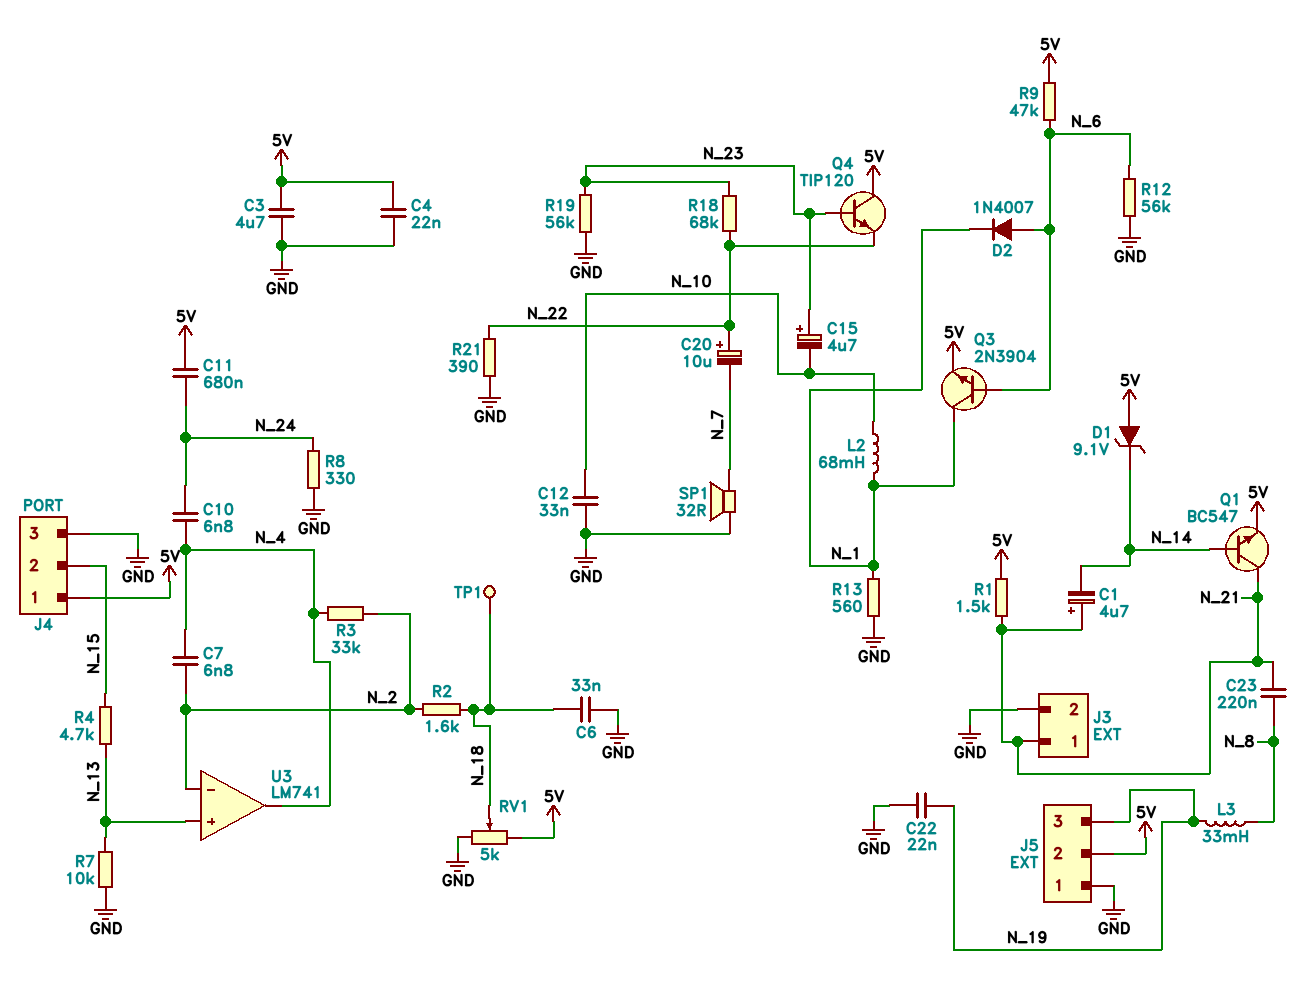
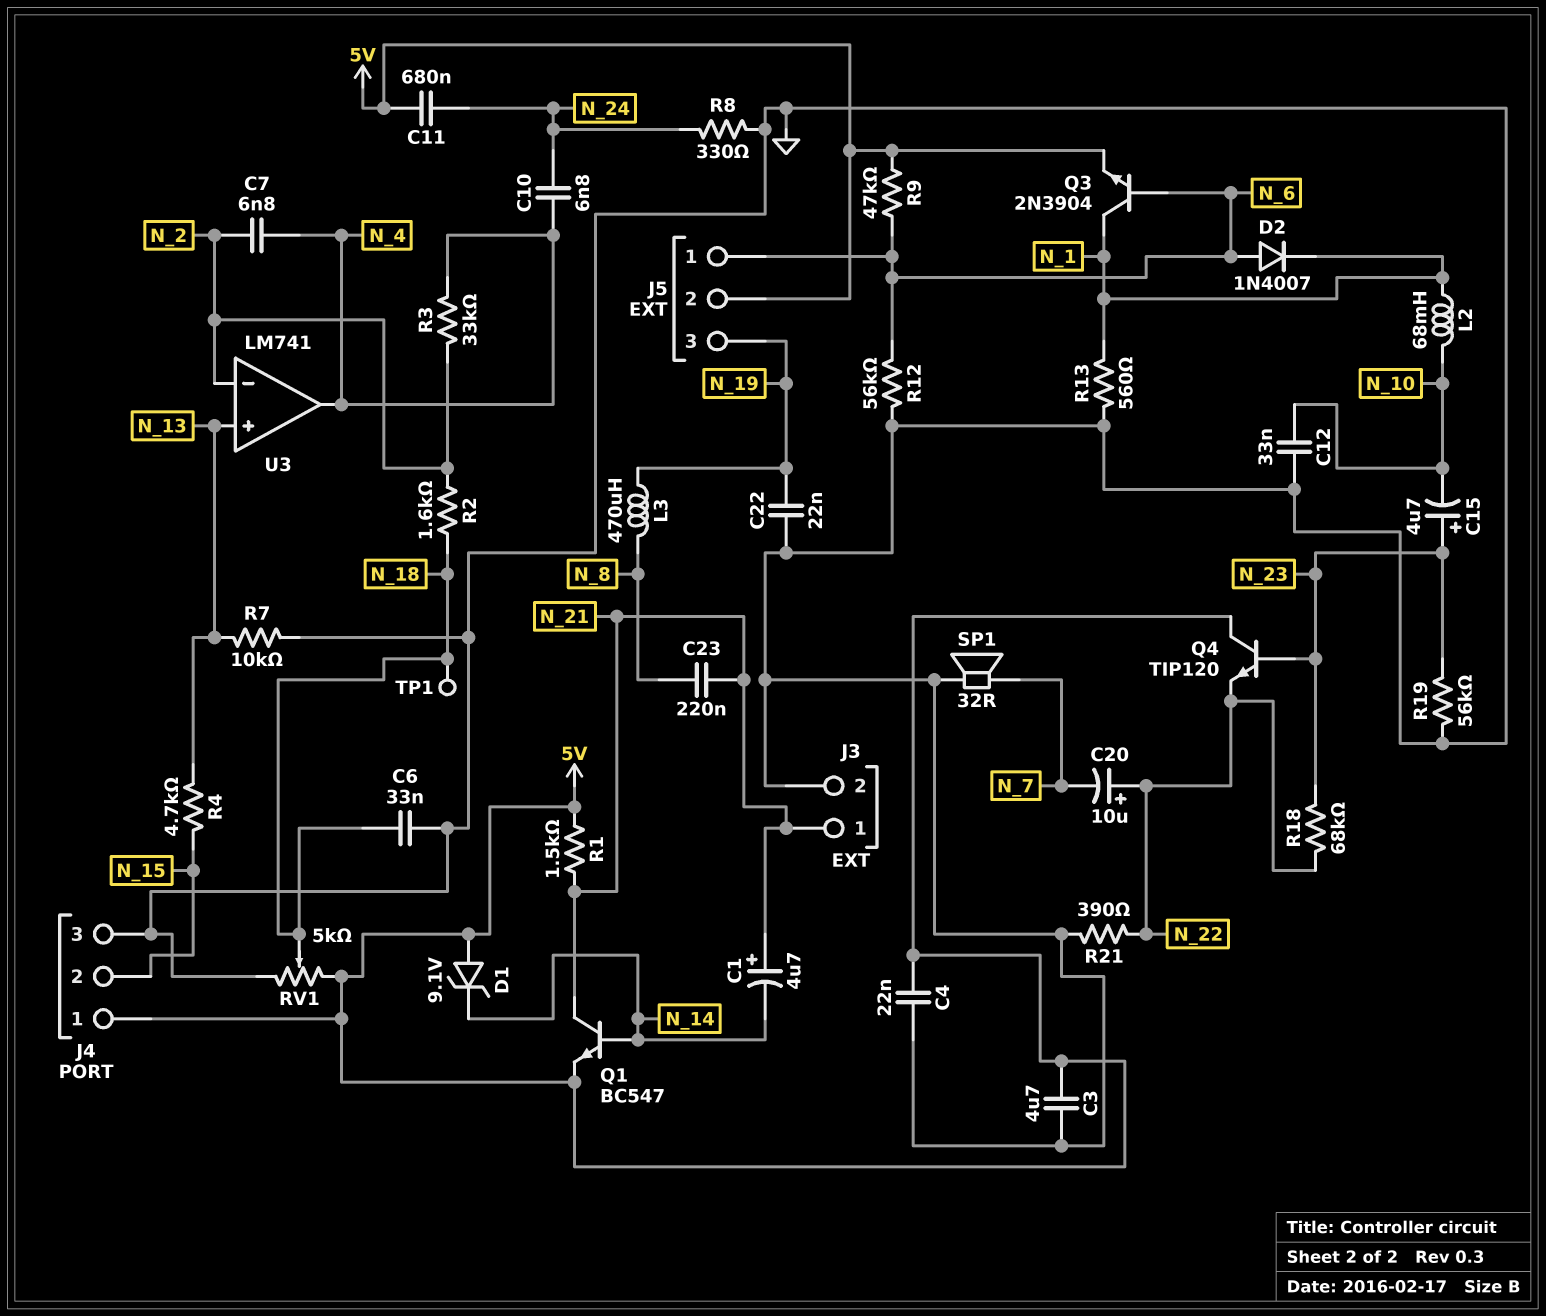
J5 pin 1: GND -> N_6
L3: 33mH (N_8, N_19) -> 470uH (N_8, N_19)

